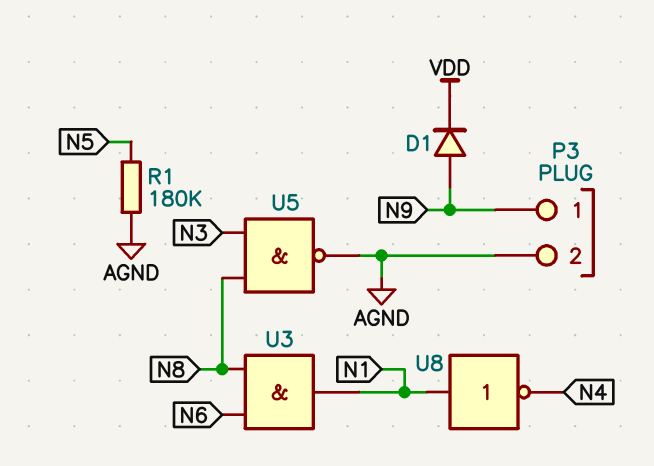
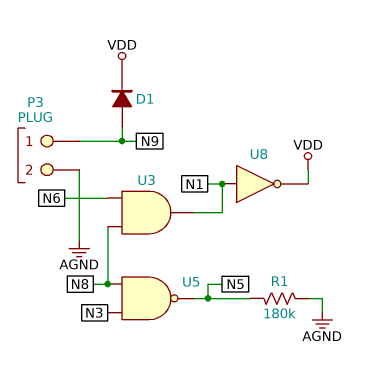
U5: NAND (in N3, in N8, out AGND) -> NAND (in N3, in N8, out N5)
U8: NOT (in N1, out N4) -> NOT (in N1, out VDD)

